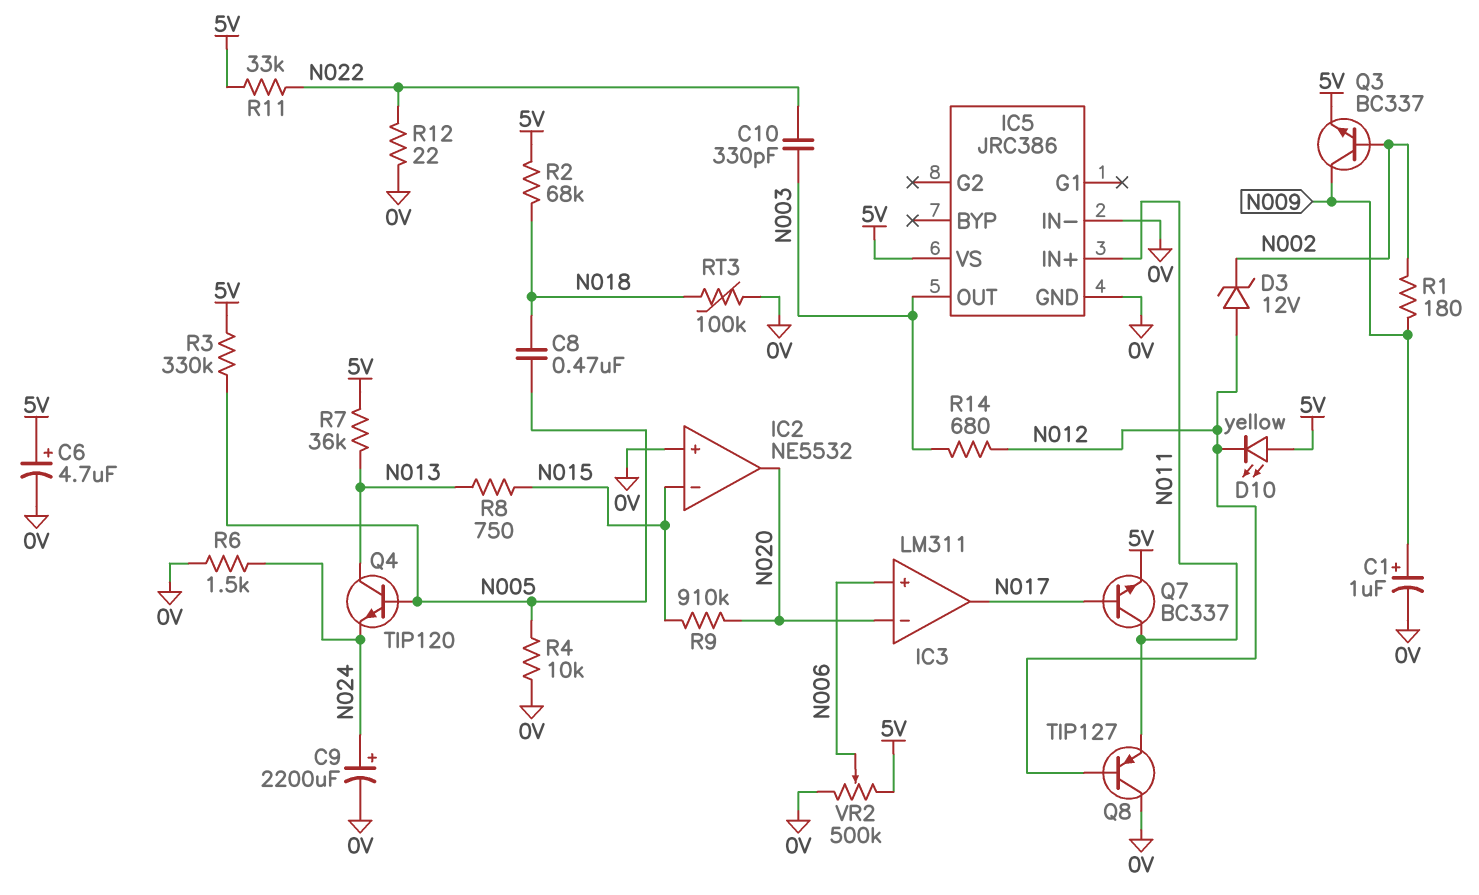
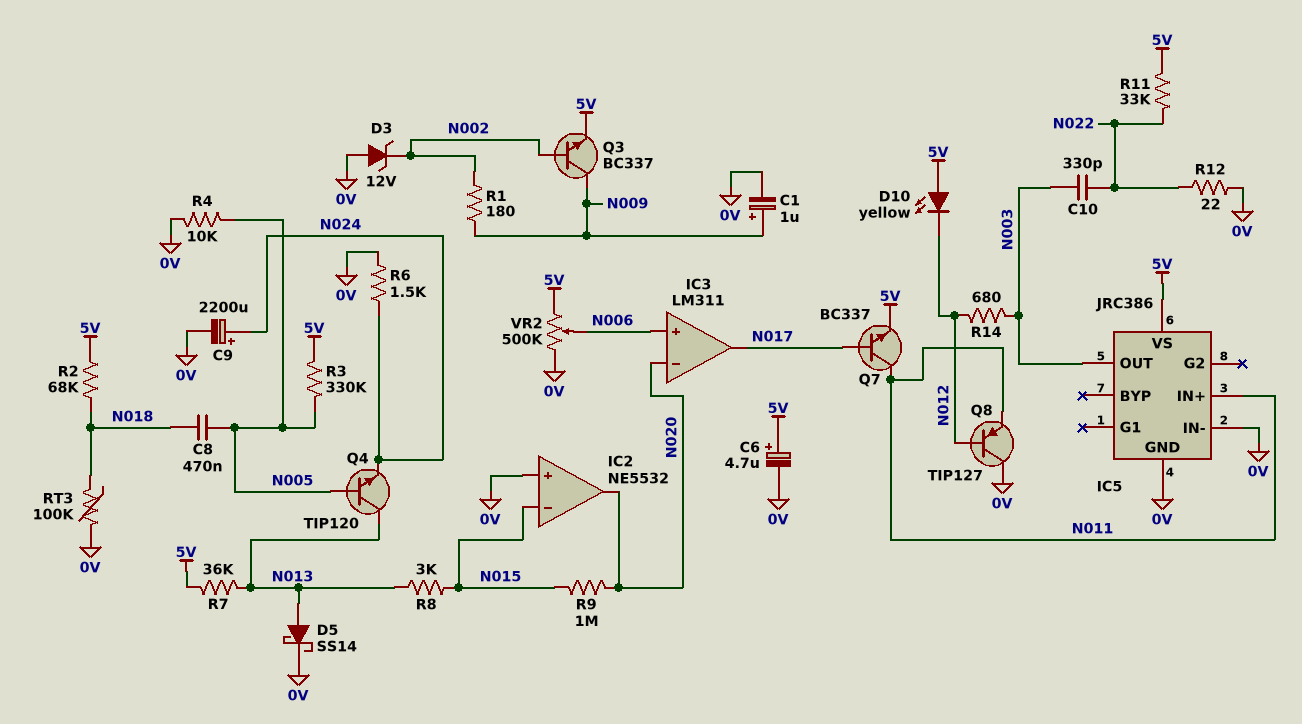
D3: zener 12V (A N012, K N002) -> zener 12V (A 0V, K N002)
D5: none -> schottky SS14 (A N013, K 0V)
R8: 750 (N013, N015) -> 3k (N013, N015)
R9: 910k (N015, N020) -> 1M (N015, N020)

